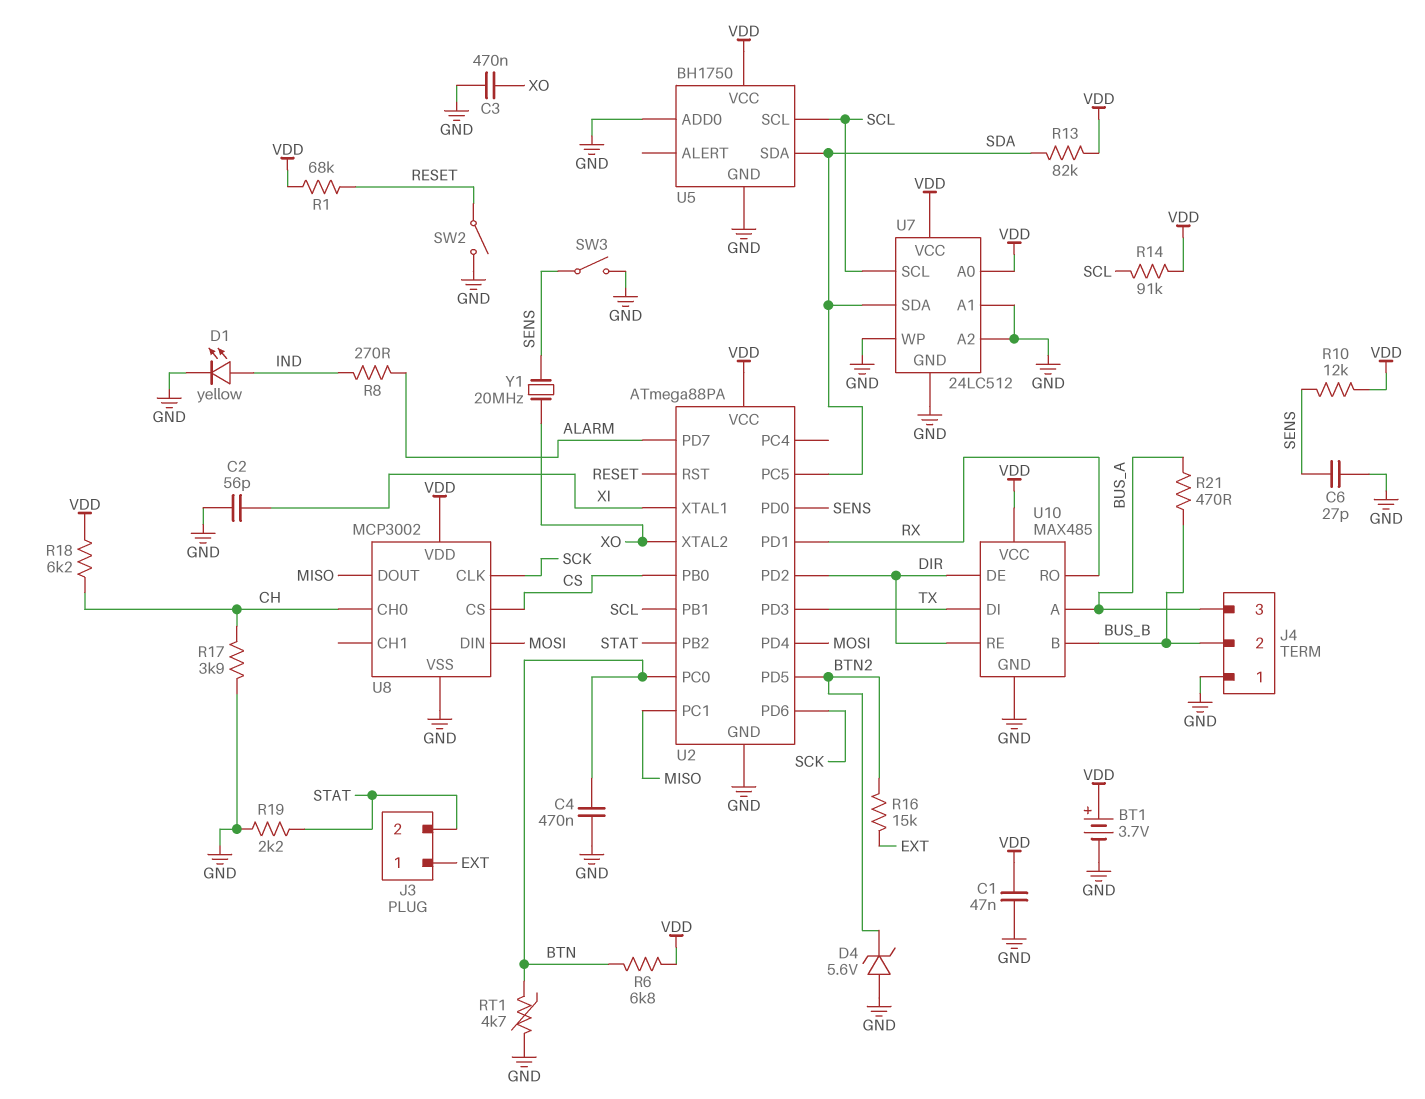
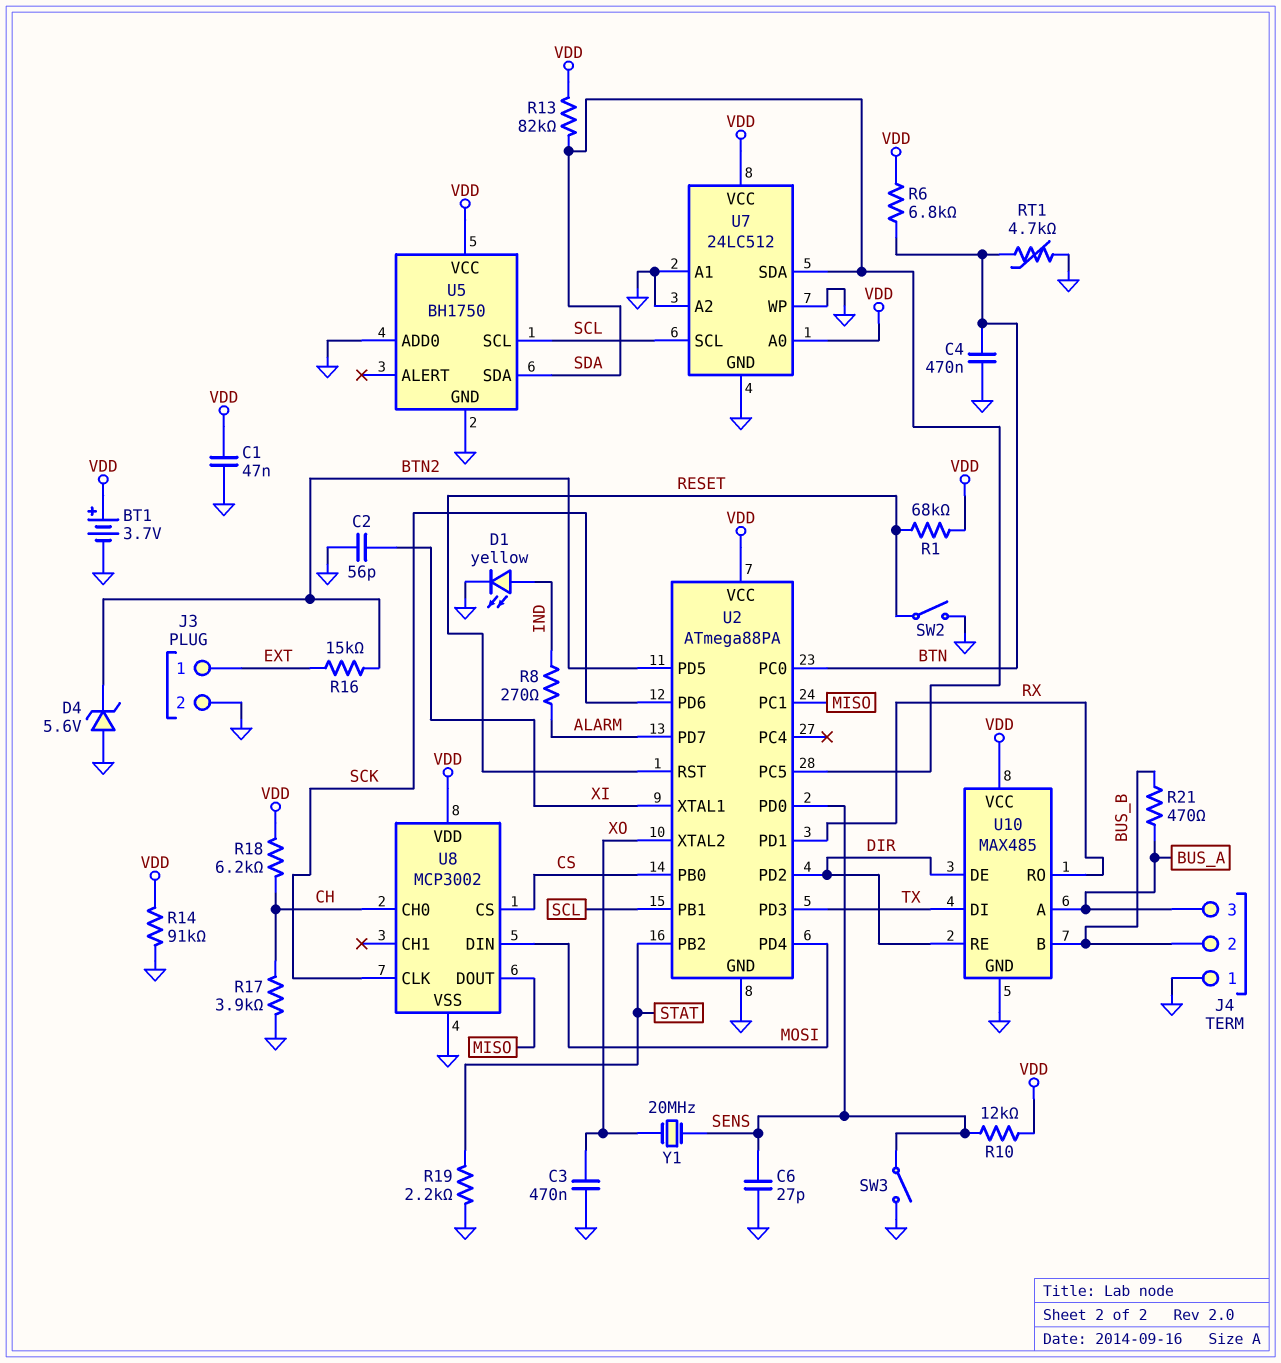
J3 pin 2: STAT -> GND
R14: 91k (SCL, VDD) -> 91k (GND, VDD)

